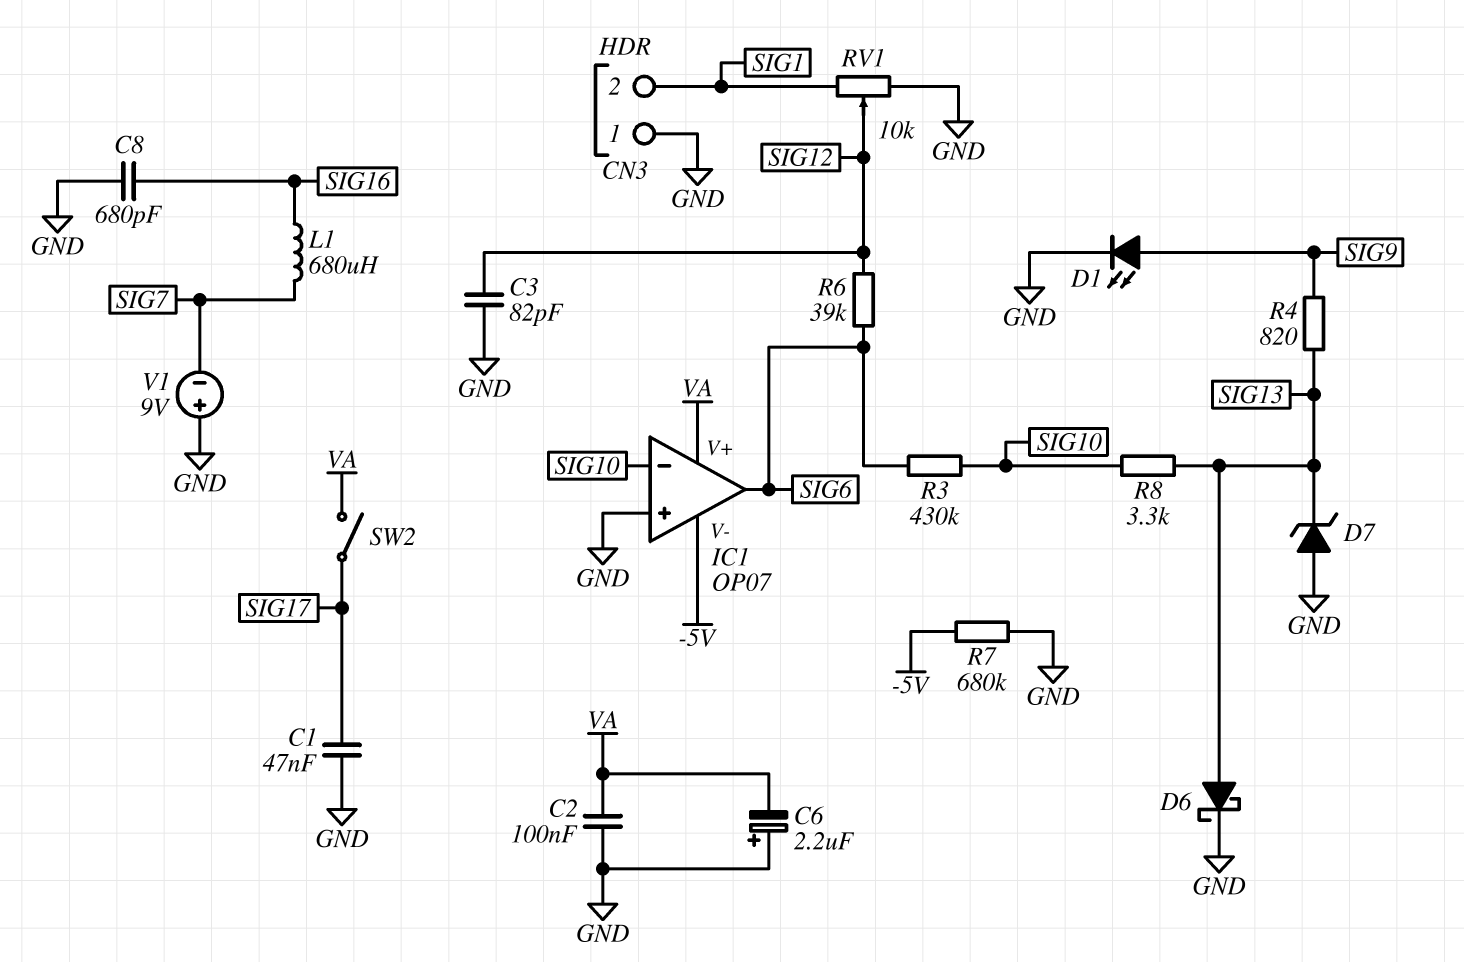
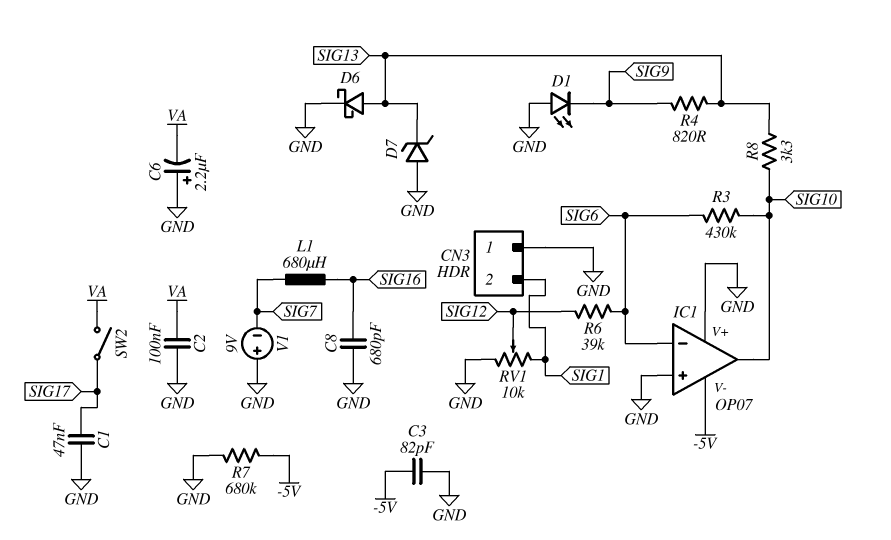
C3: 82pF (GND, SIG12) -> 82pF (-5V, GND)
D1: LED (A SIG9, K GND) -> LED (A GND, K SIG9)
IC1 pin V+: VA -> GND
IC1 pin in-: SIG10 -> SIG6
IC1 pin out: SIG6 -> SIG10

